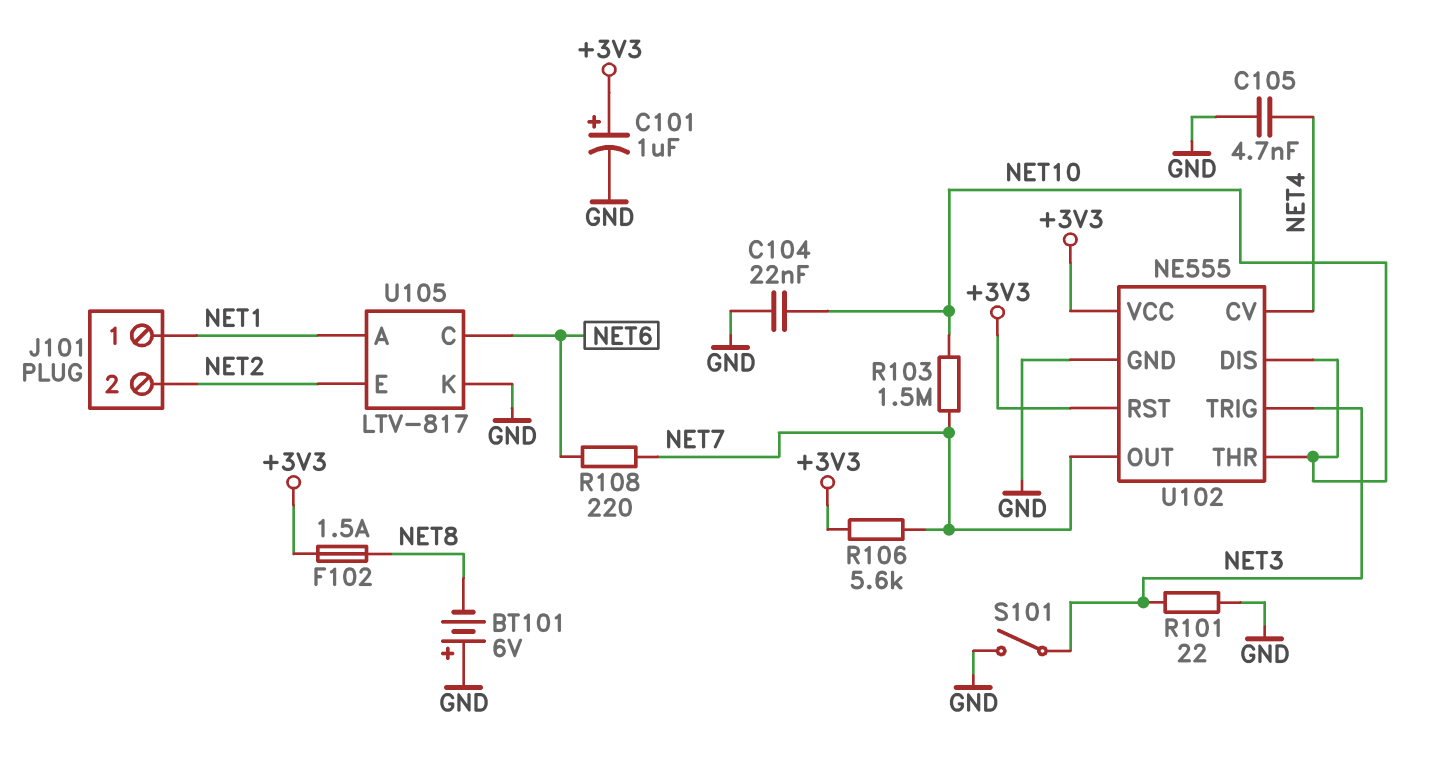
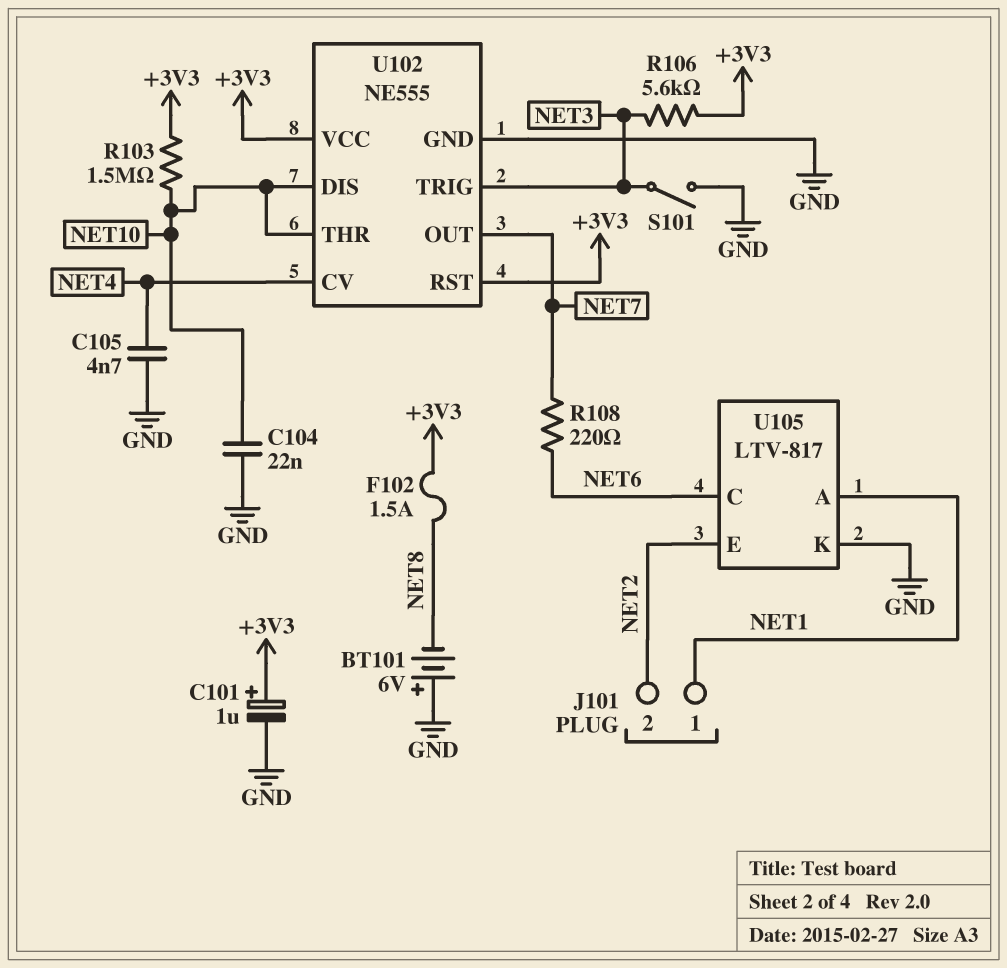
R101: 22 (GND, NET3) -> none
R103: 1.5M (NET7, NET10) -> 1.5M (+3V3, NET10)
R106: 5.6k (+3V3, NET7) -> 5.6k (+3V3, NET3)

